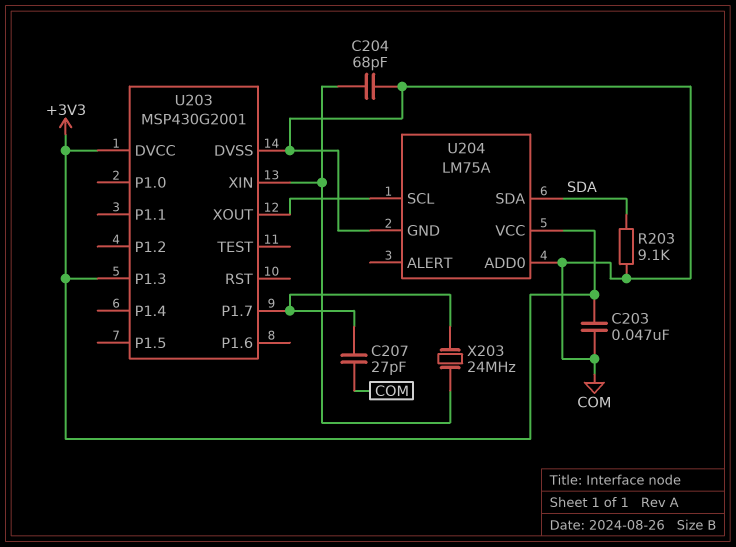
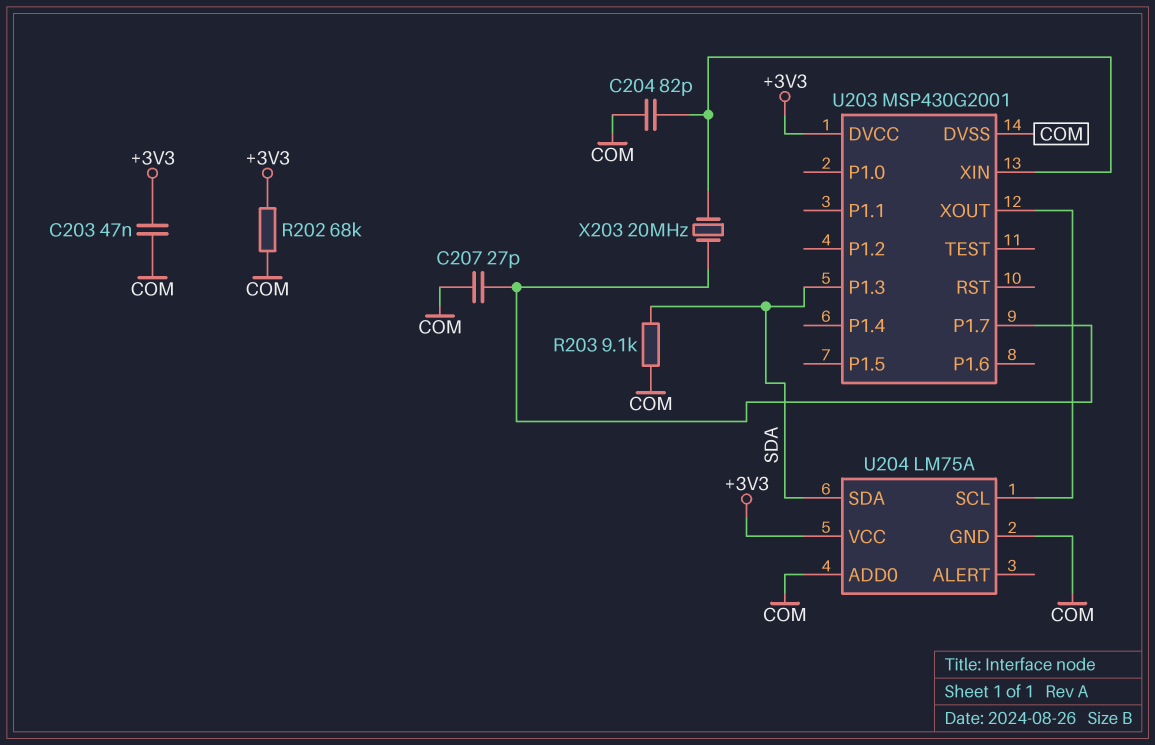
C204: 68pF (COM, U203/XIN) -> 82pF (COM, U203/XIN)
R202: none -> 68k (+3V3, COM)
U203 pin P1.3: +3V3 -> SDA
X203: 24MHz (U203/P1.7, U203/XIN) -> 20MHz (U203/P1.7, U203/XIN)

